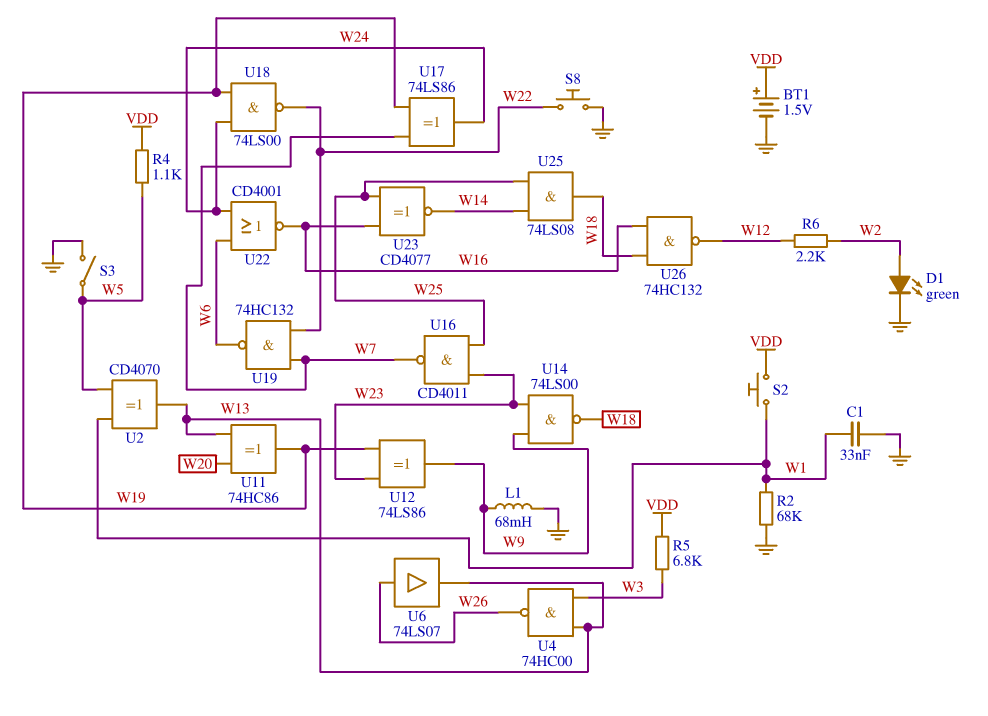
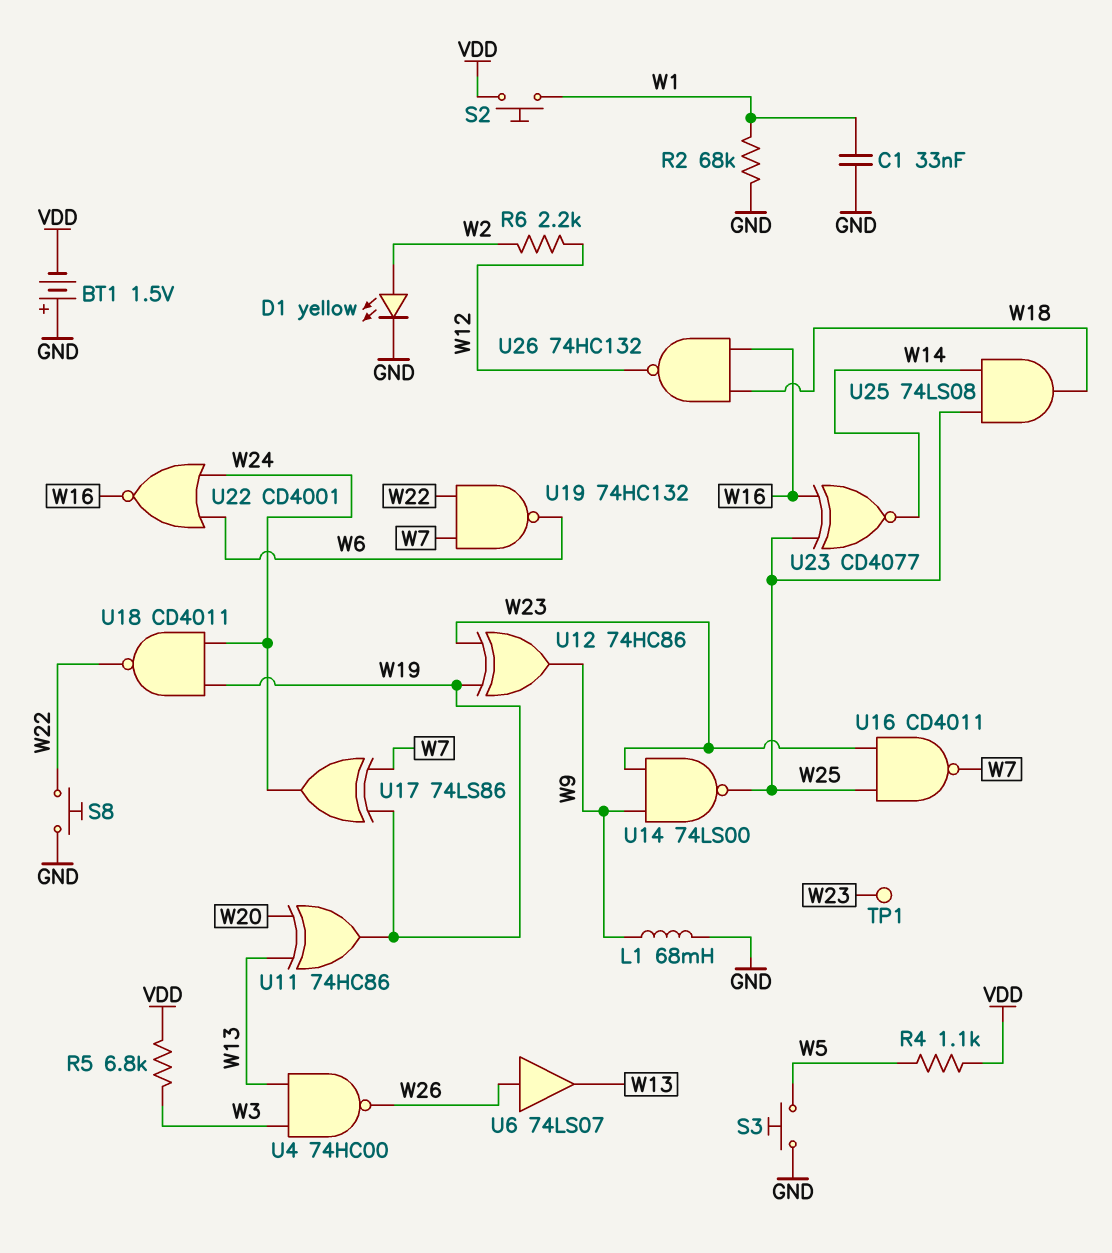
BT1: 1.5V (plus VDD, minus GND) -> 1.5V (plus GND, minus VDD)
D1: LED green (A W2, K GND) -> LED yellow (A W2, K GND)
S3: switch (GND, W5) -> button (GND, W5)
TP1: none -> test point (W23)
U2: XOR CD4070 (in W1, in W5, out W13) -> none
U12: XOR 74LS86 (in W19, in W23, out W9) -> XOR 74HC86 (in W19, in W23, out W9)
U14: NAND 74LS00 (in W9, in W23, out W18) -> NAND 74LS00 (in W9, in W23, out W25)
U18: NAND 74LS00 (in W19, in W24, out W22) -> NAND CD4011 (in W19, in W24, out W22)

